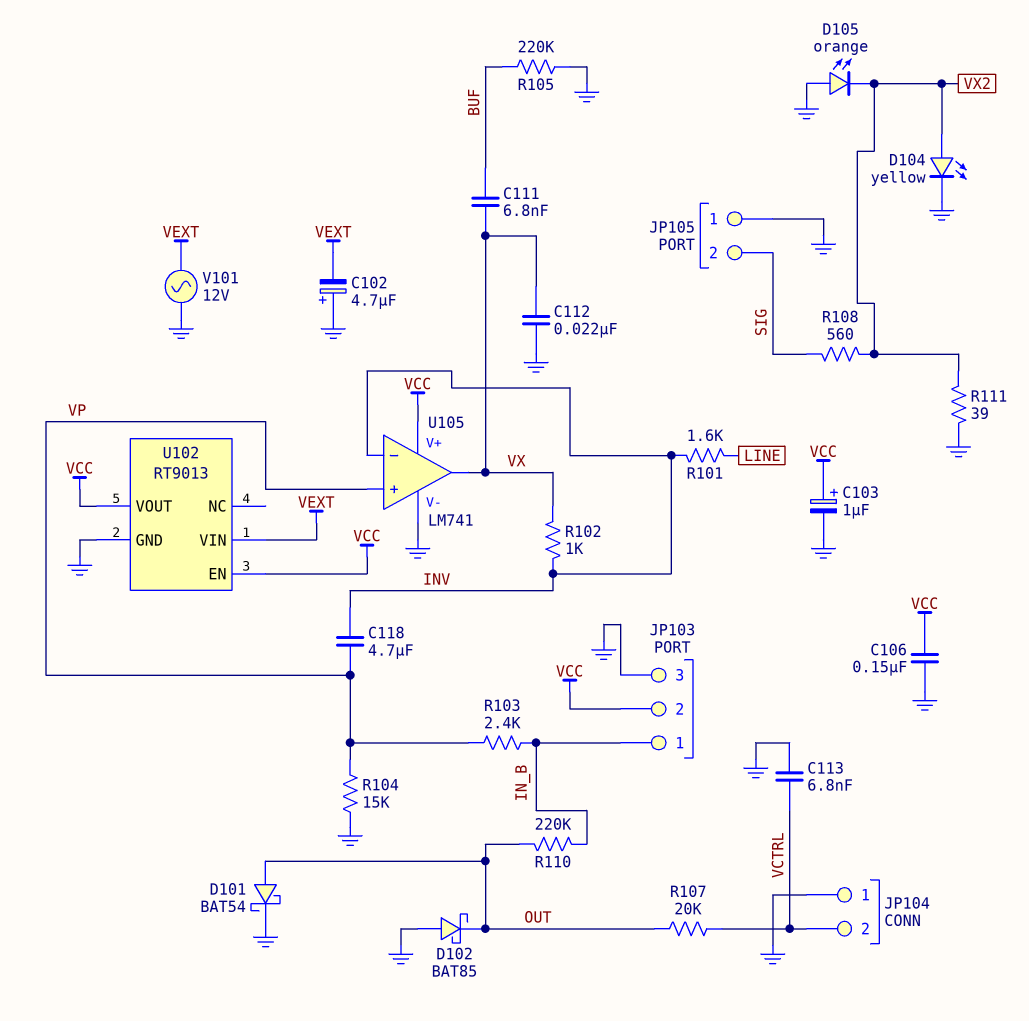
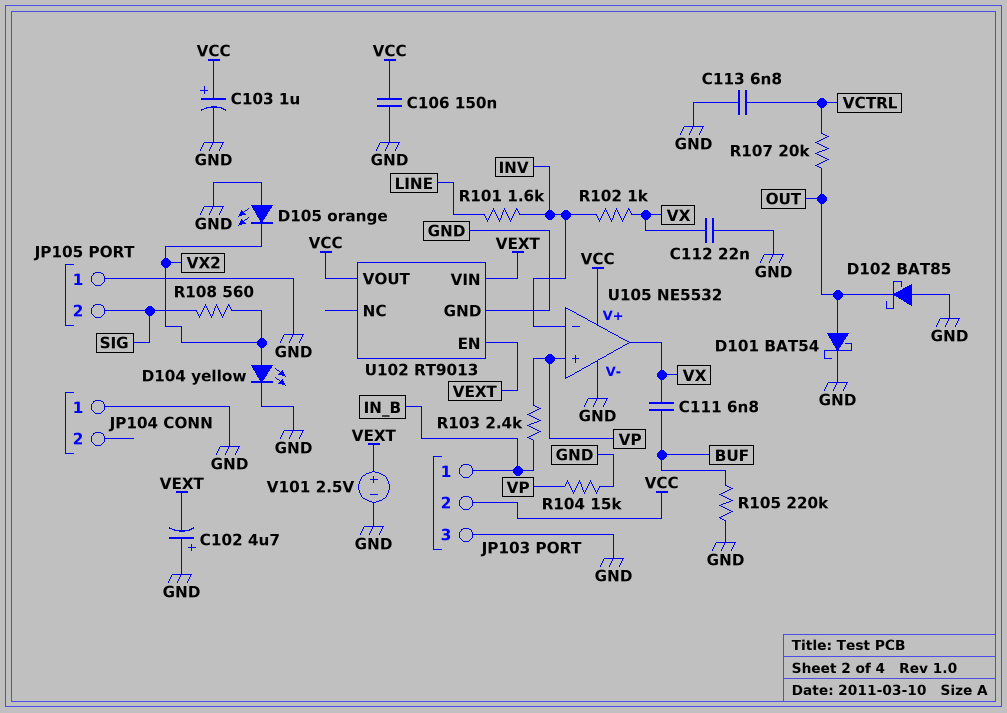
C118: 4.7uF (INV, VP) -> none
JP104 pin 2: VCTRL -> none
R110: 220k (IN_B, OUT) -> none
R111: 39 (GND, VX2) -> none
U102 pin EN: VCC -> VEXT
U105: LM741 -> NE5532
V101: AC 12V (GND, VEXT) -> 2.5V (plus VEXT, minus GND)

